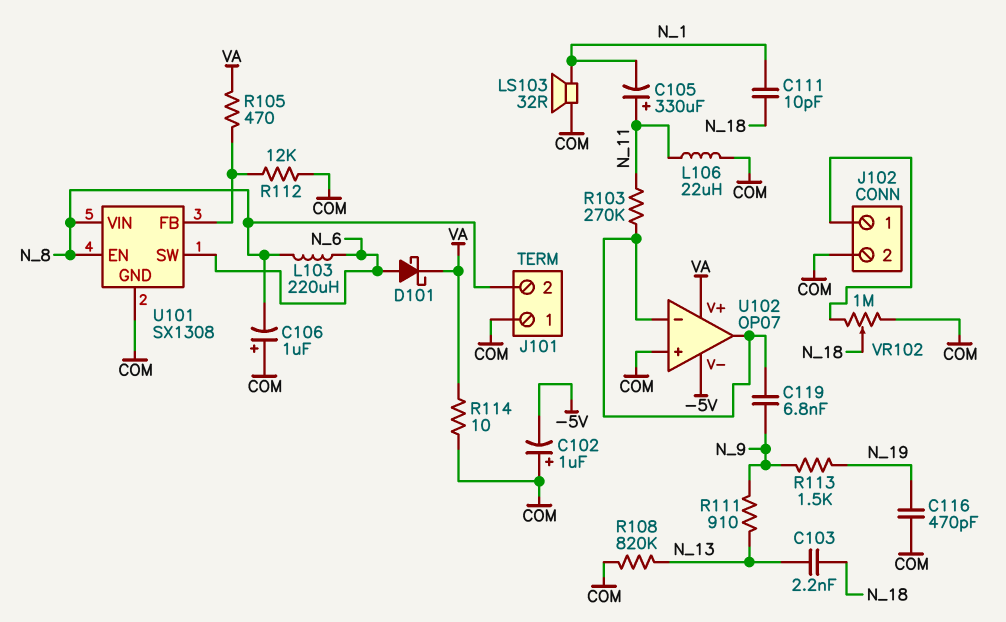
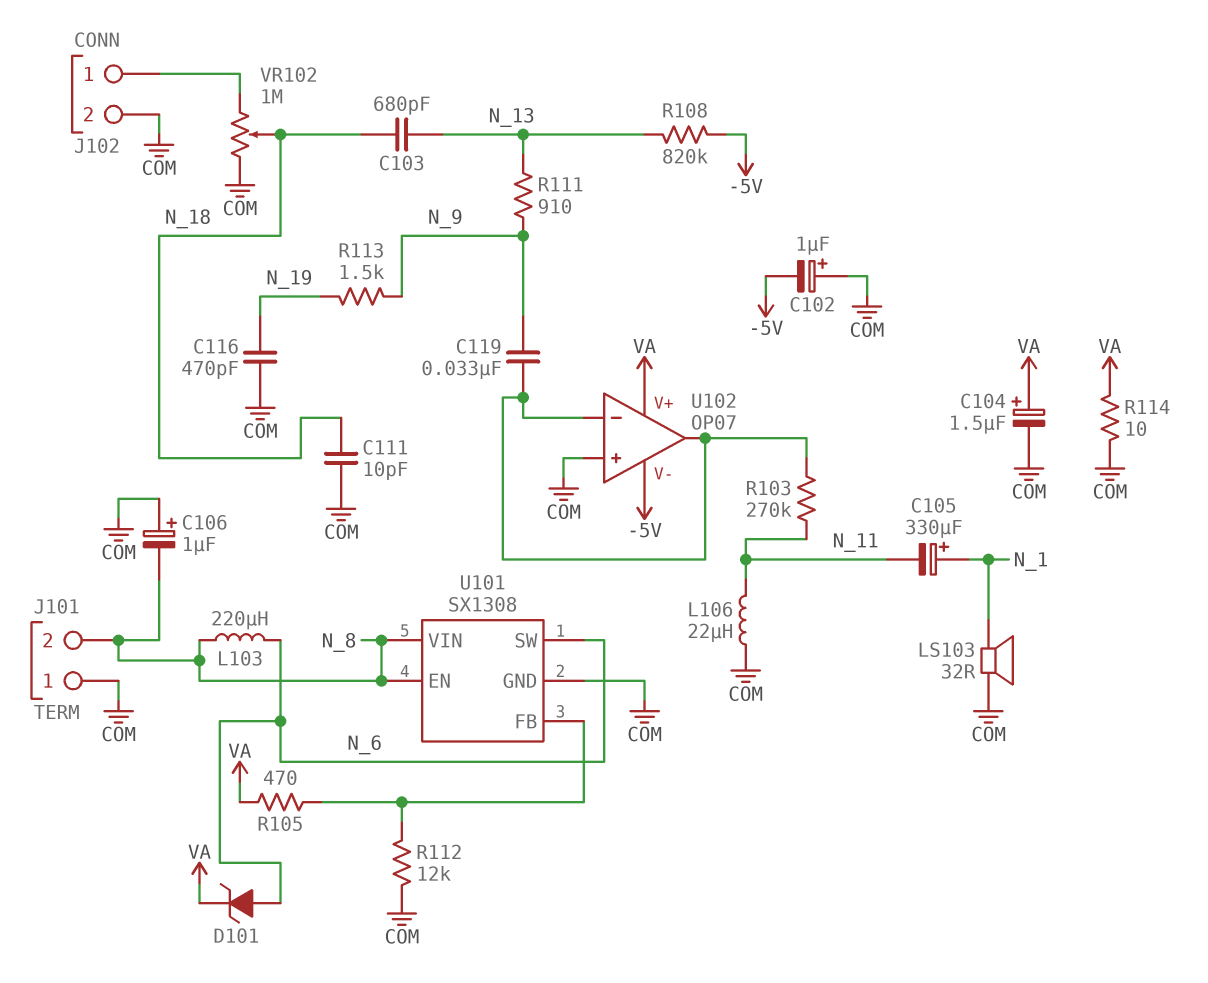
C103: 2.2nF (N_13, N_18) -> 680pF (N_13, N_18)
C104: none -> 1.5uF (plus VA, minus COM)
C105: 330uF (plus N_11, minus N_1) -> 330uF (plus N_1, minus N_11)
C111: 10pF (N_1, N_18) -> 10pF (COM, N_18)
C119: 6.8nF (N_9, U102/in-) -> 33nF (N_9, U102/in-)
D101: schottky (A N_6, K VA) -> zener (A N_6, K VA)
R108: 820k (COM, N_13) -> 820k (-5V, N_13)

